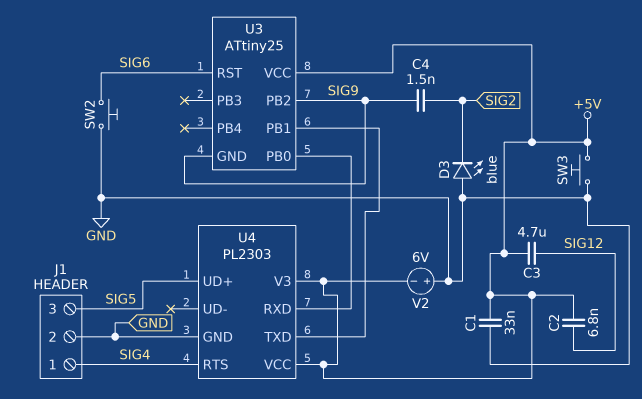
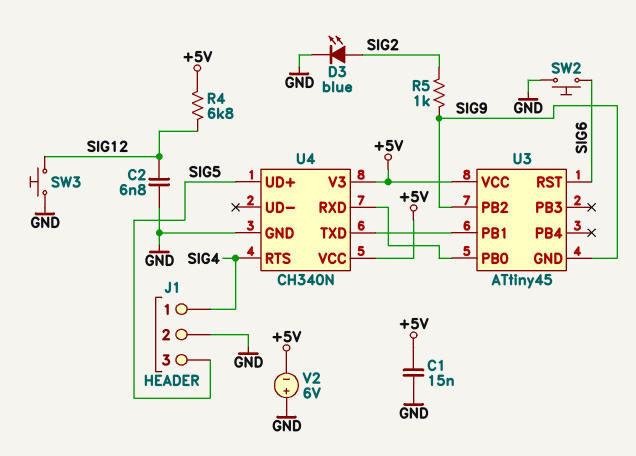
C1: 33nF (+5V, GND) -> 15nF (+5V, GND)
C2: 6.8nF (+5V, SIG12) -> 6.8nF (GND, SIG12)
C3: 4.7uF (+5V, SIG12) -> none
C4: 1.5nF (SIG2, SIG9) -> none
D3: LED blue (A GND, K SIG2) -> LED blue (A SIG2, K GND)
R4: none -> 6.8k (+5V, SIG12)
R5: none -> 1k (SIG2, SIG9)
SW3: button (+5V, GND) -> button (GND, SIG12)
U3: ATtiny25 -> ATtiny45
U4: PL2303 -> CH340N

